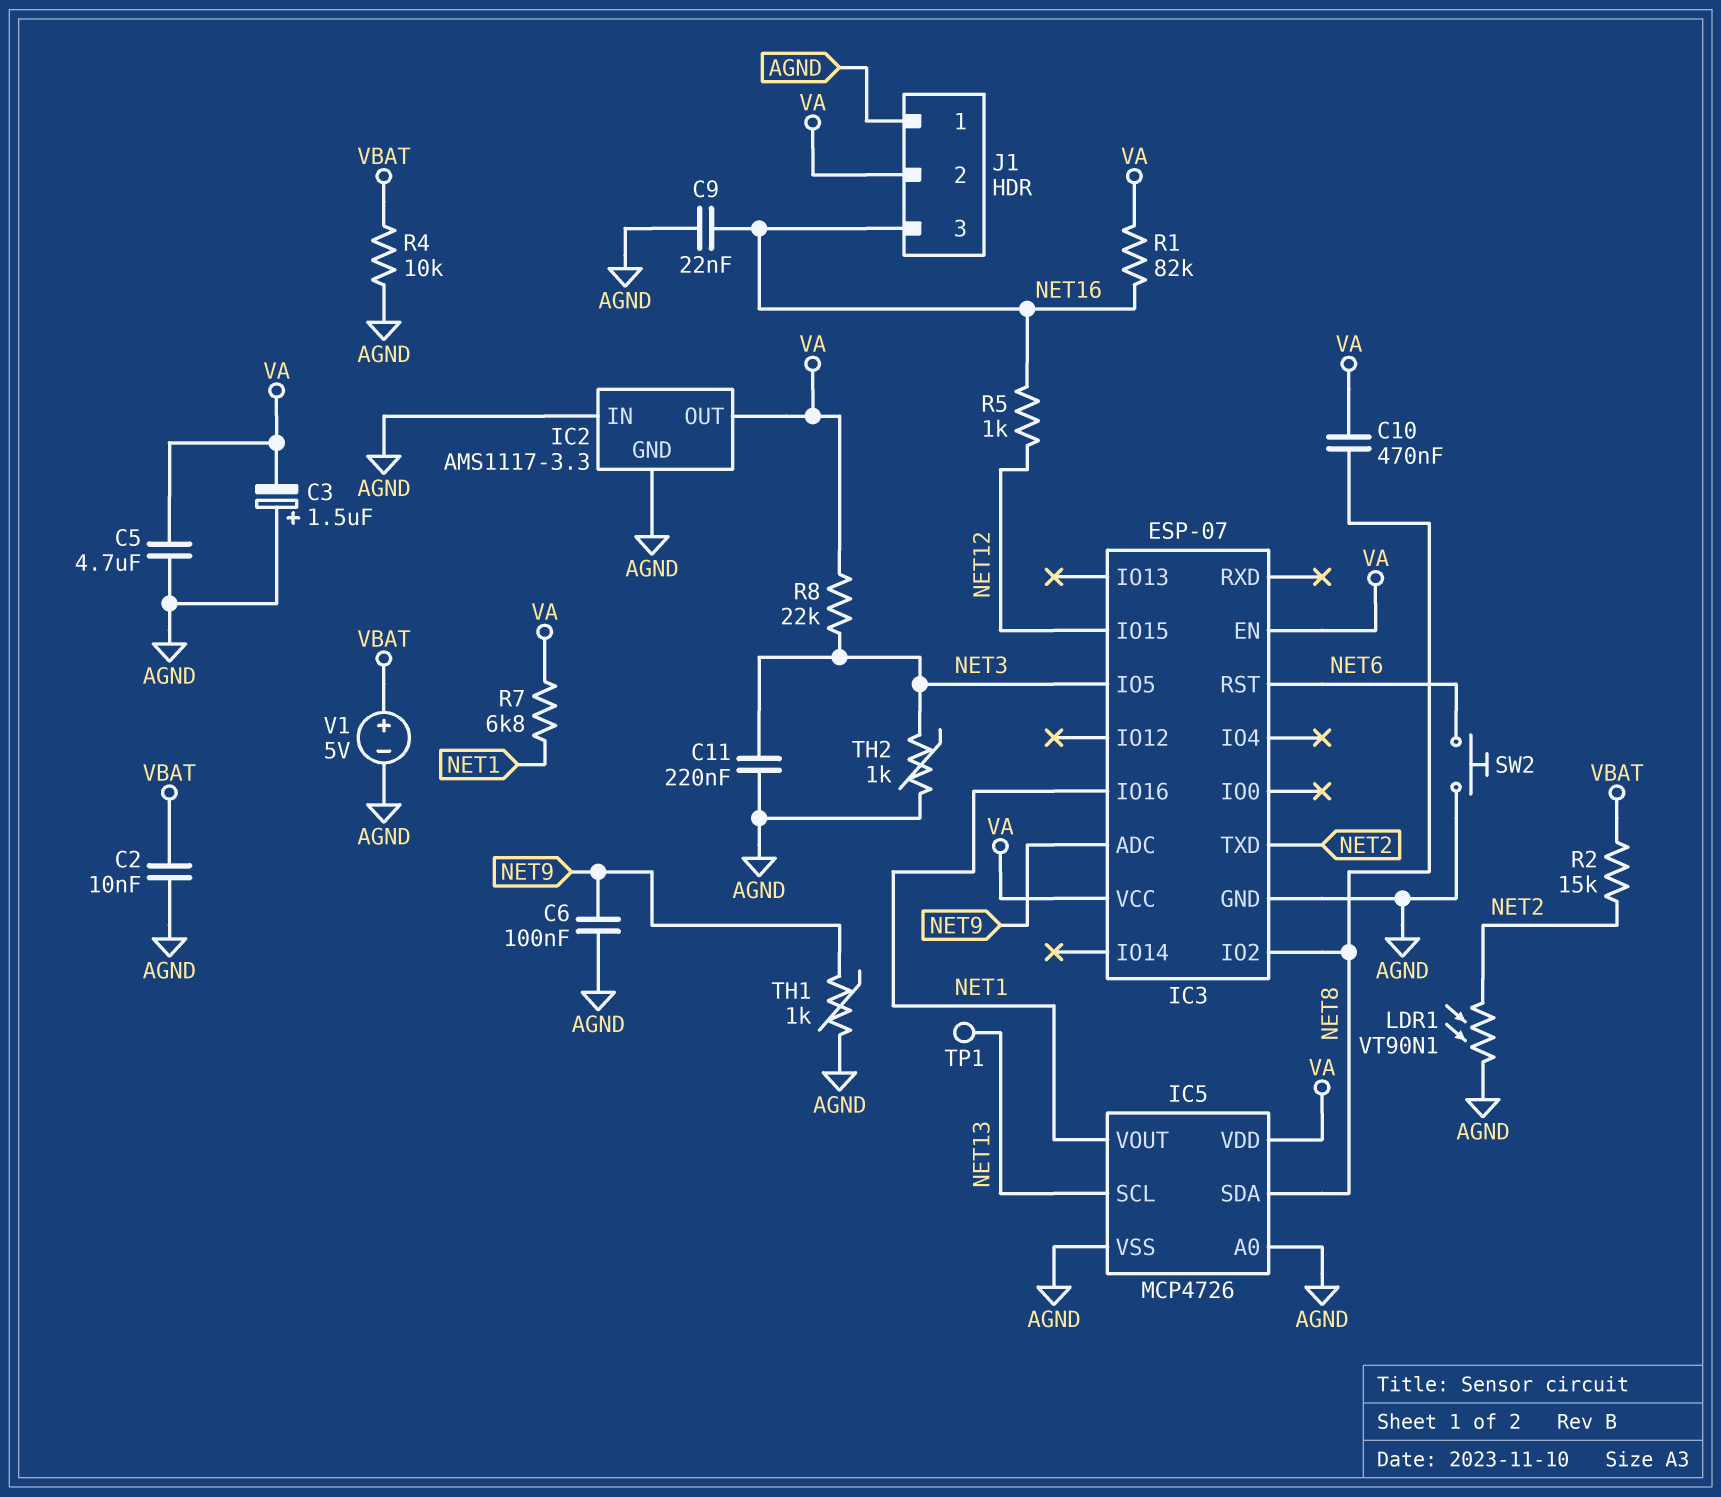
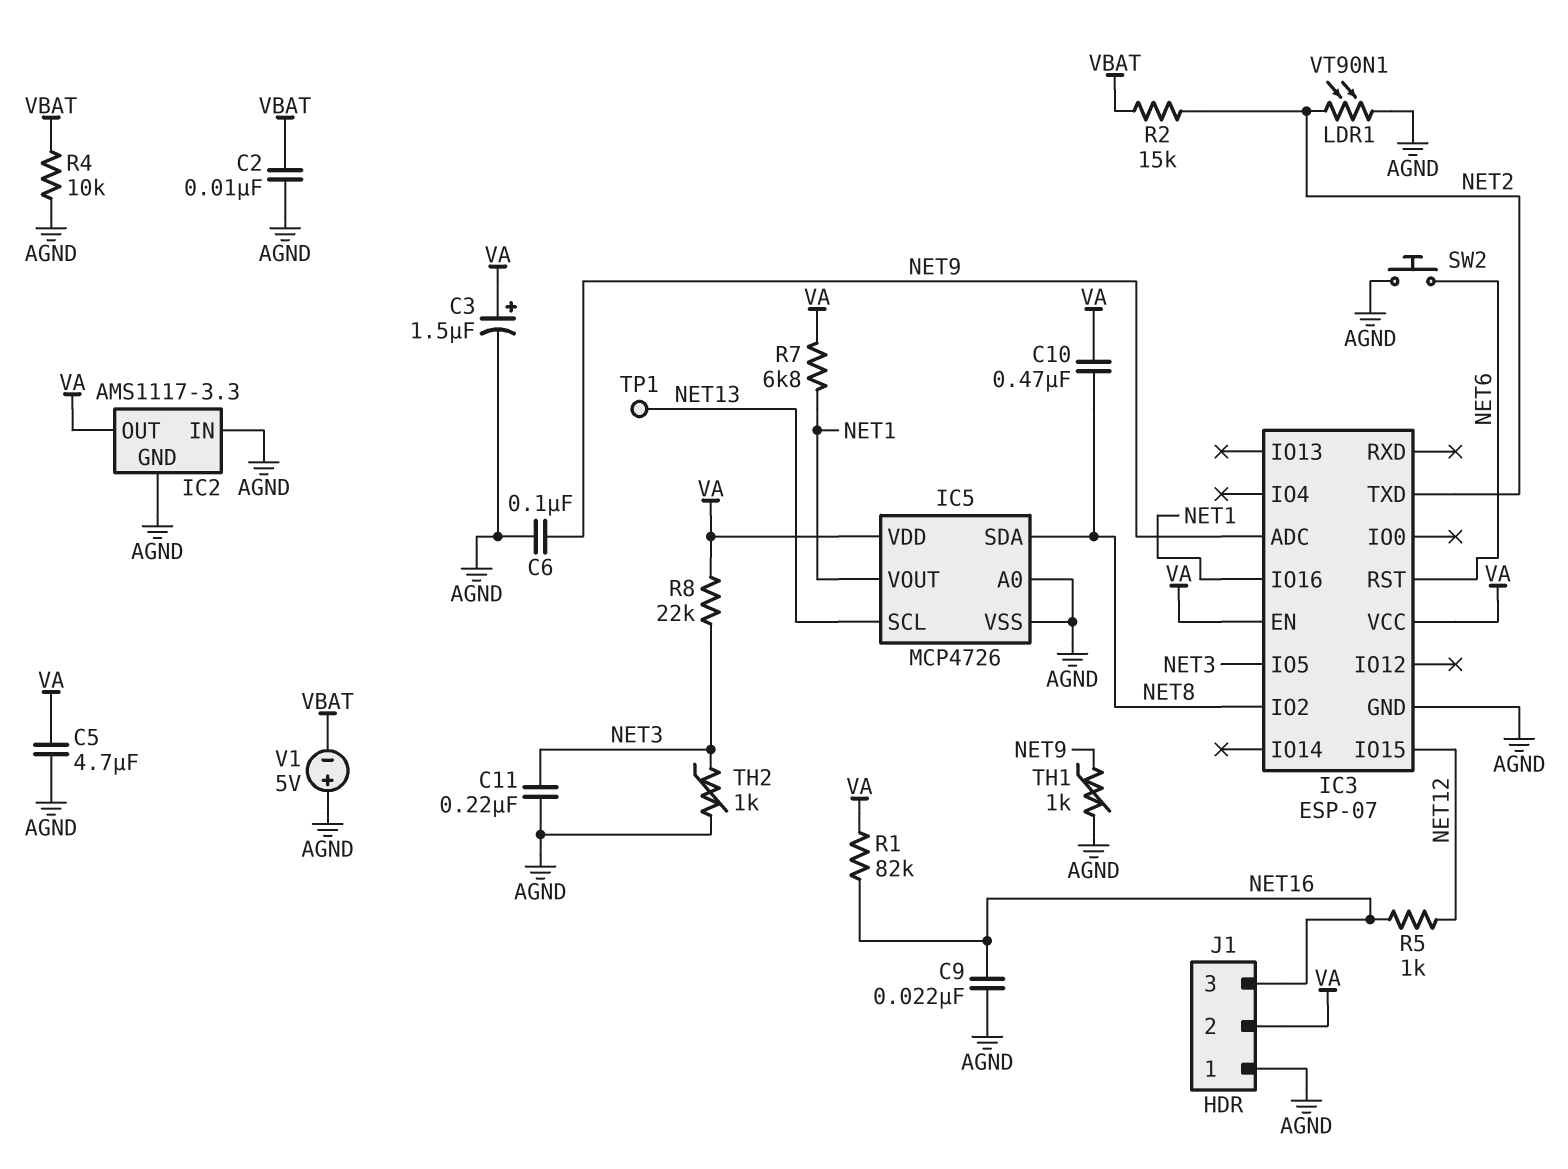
C3: 1.5uF (plus AGND, minus VA) -> 1.5uF (plus VA, minus AGND)
V1: 5V (plus VBAT, minus AGND) -> 5V (plus AGND, minus VBAT)

